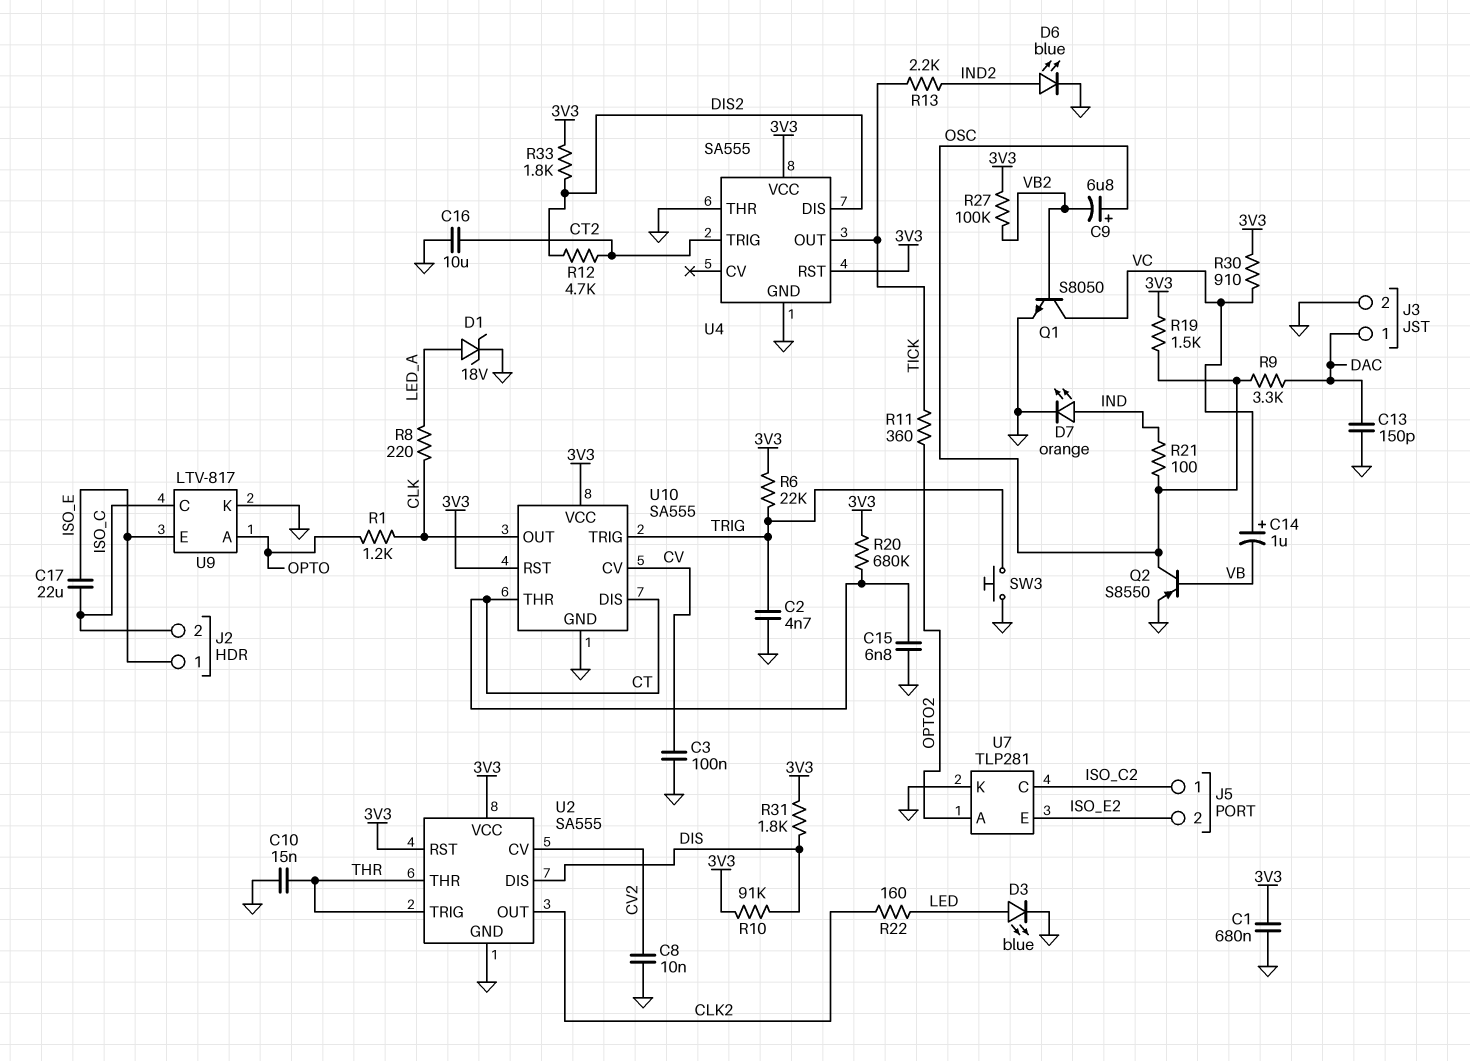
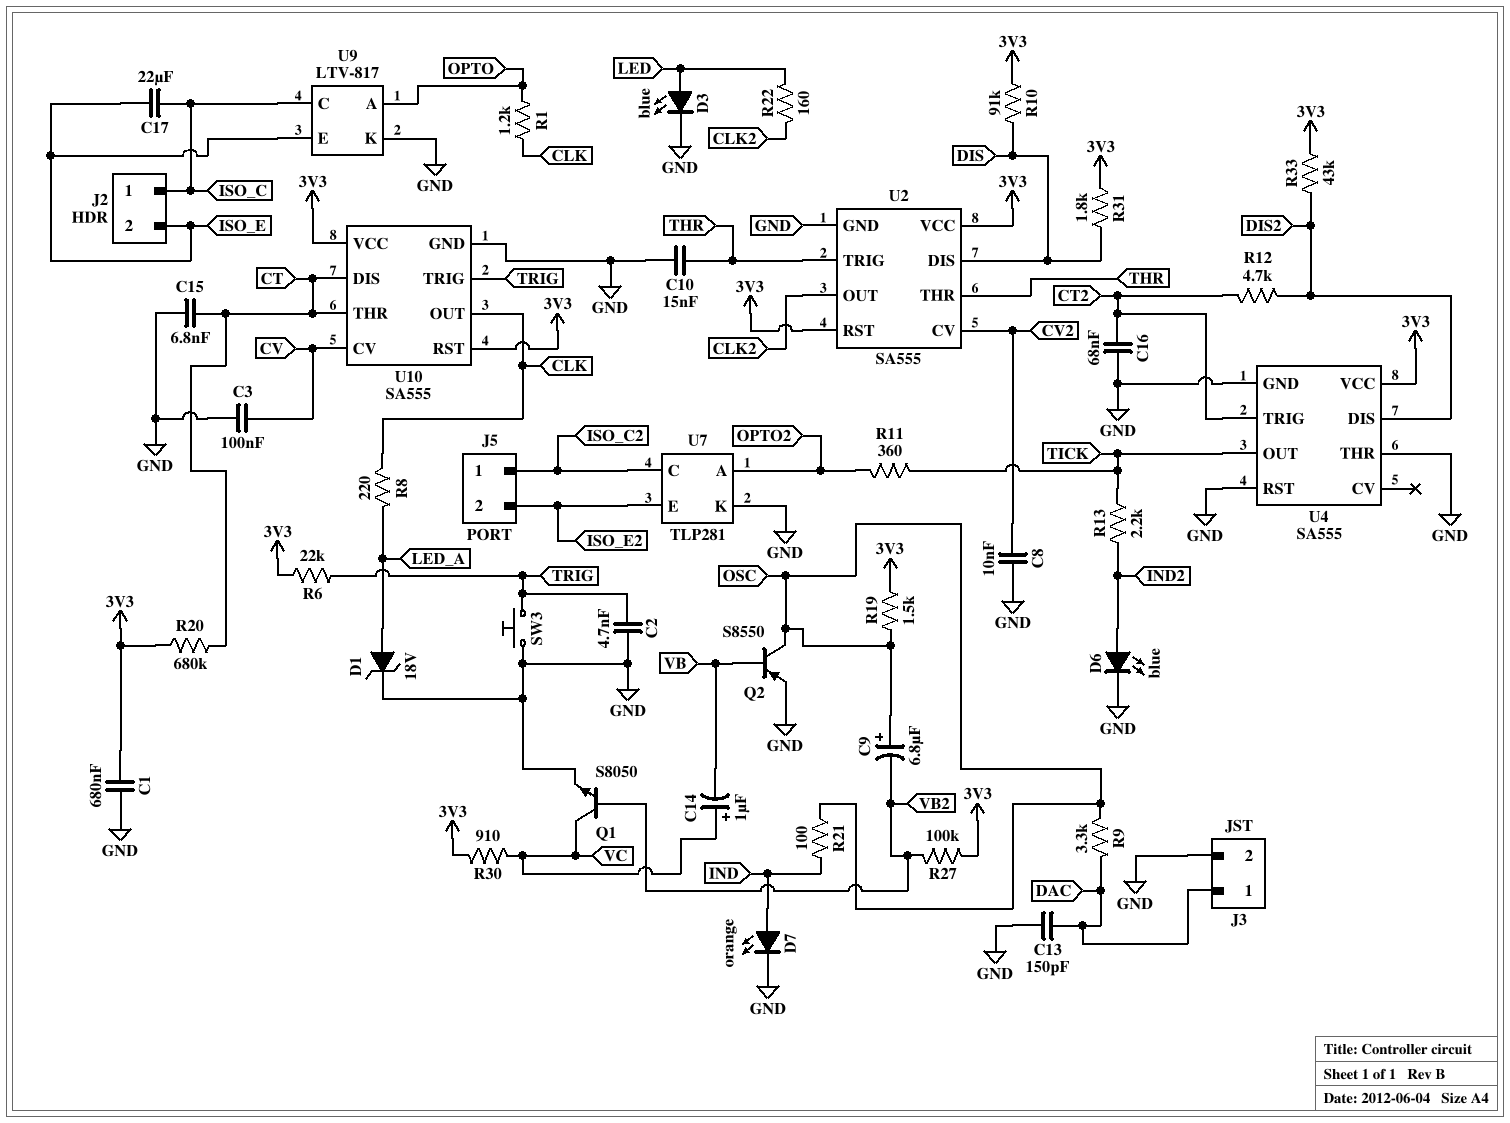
C16: 10uF (CT2, GND) -> 68nF (CT2, GND)
J2 pin 1: ISO_E -> ISO_C
J2 pin 2: ISO_C -> ISO_E
R33: 1.8k (3V3, DIS2) -> 43k (3V3, DIS2)
U4 pin RST: 3V3 -> GND

